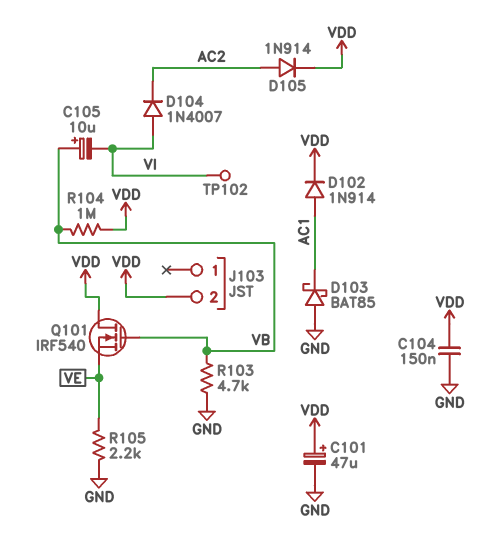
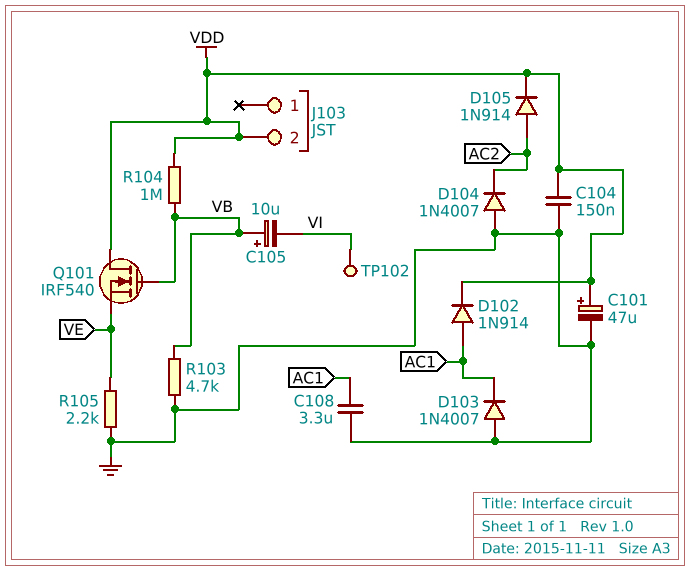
C108: none -> 3.3uF (AC1, GND)
D103: schottky BAT85 (A GND, K AC1) -> diode 1N4007 (A GND, K AC1)
D104: diode 1N4007 (A VI, K AC2) -> diode 1N4007 (A GND, K AC2)

